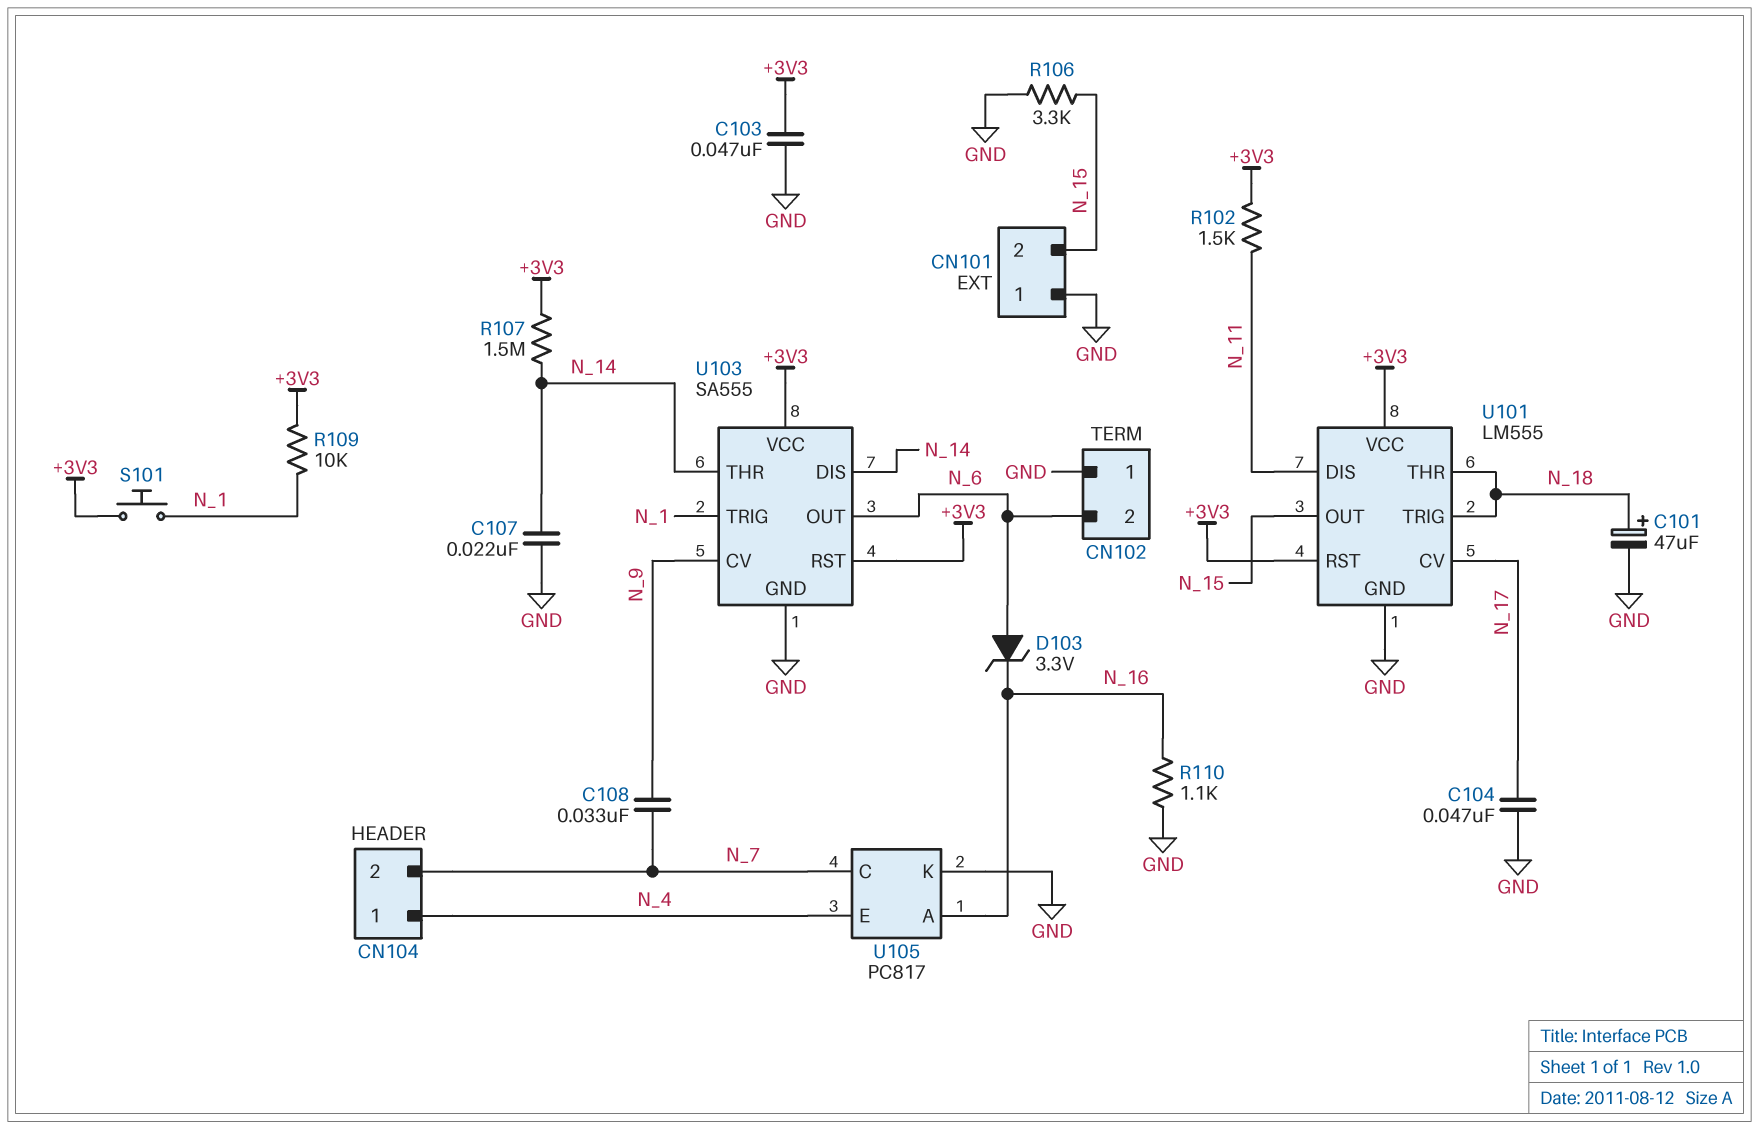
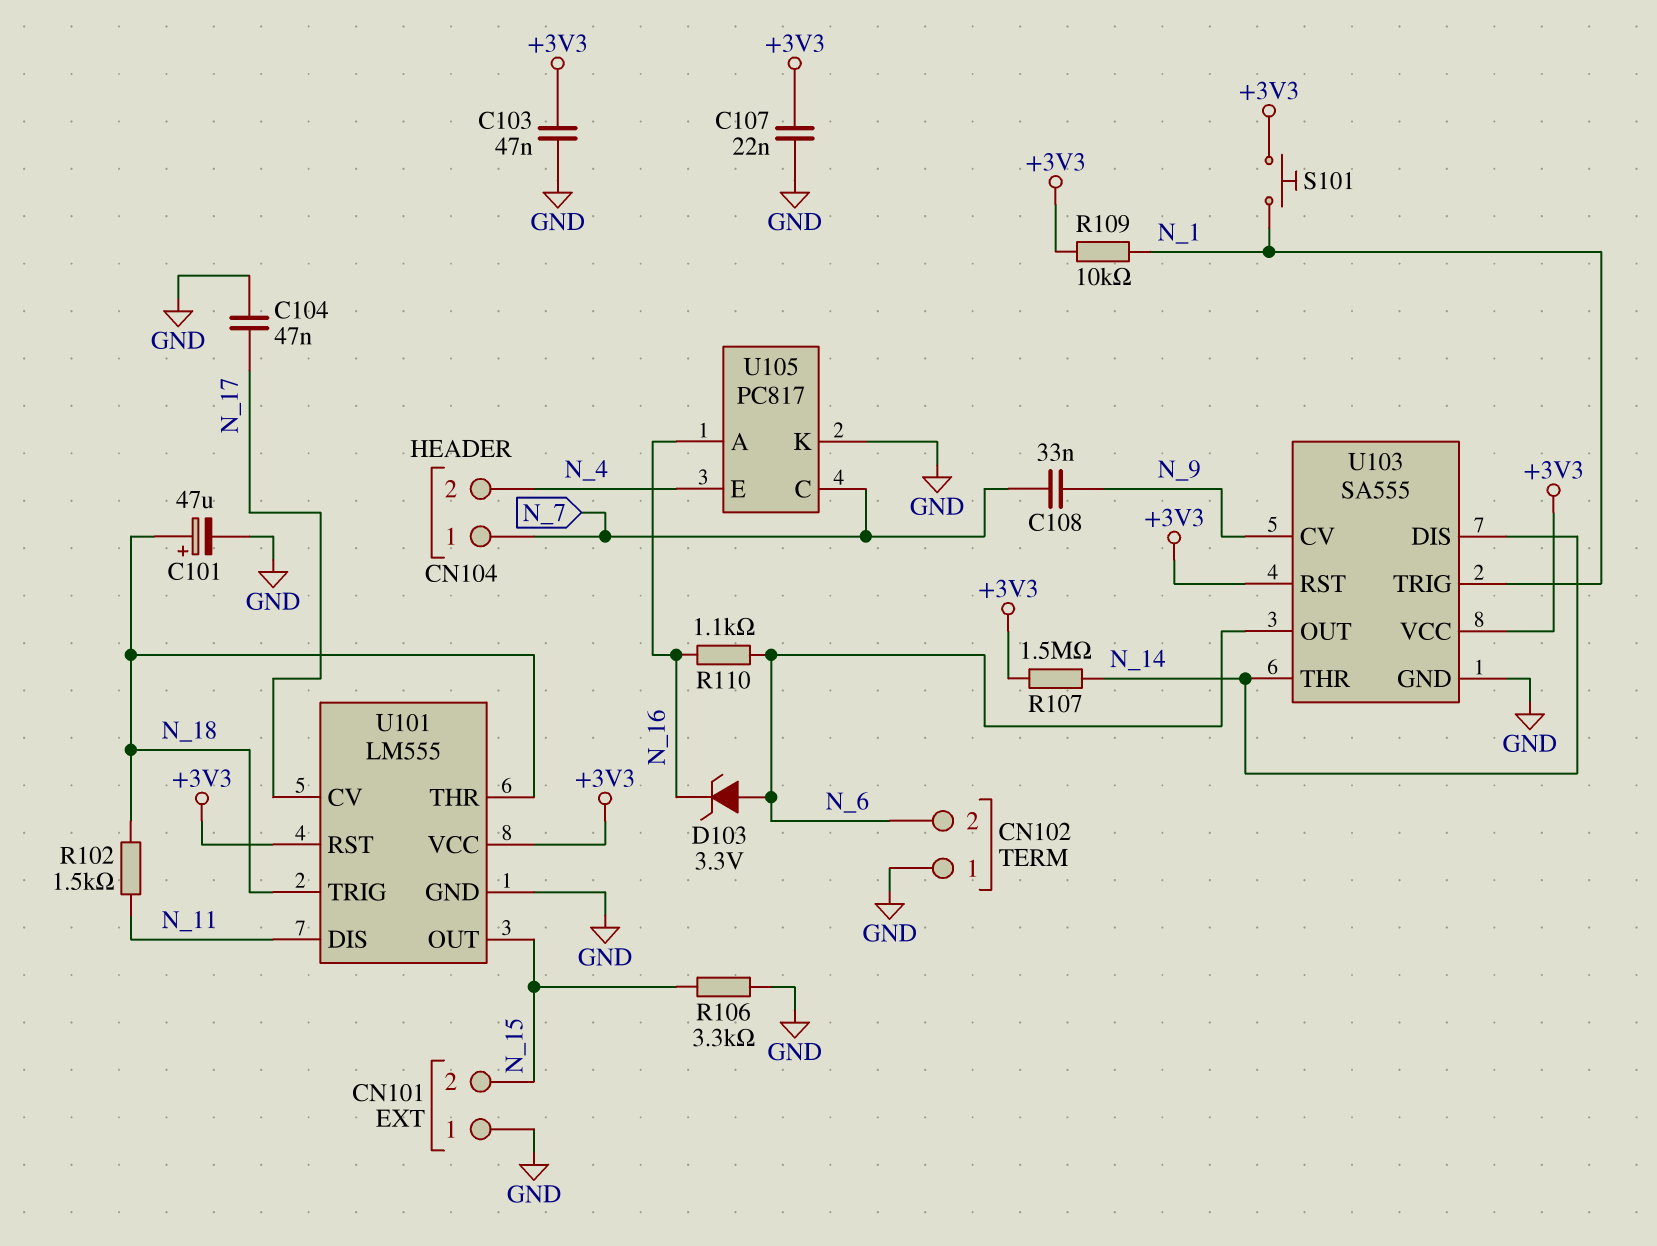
C107: 22nF (GND, N_14) -> 22nF (+3V3, GND)
CN104 pin 1: N_4 -> N_7
CN104 pin 2: N_7 -> N_4
R102: 1.5k (+3V3, N_11) -> 1.5k (N_11, N_18)
R110: 1.1k (GND, N_16) -> 1.1k (N_6, N_16)

